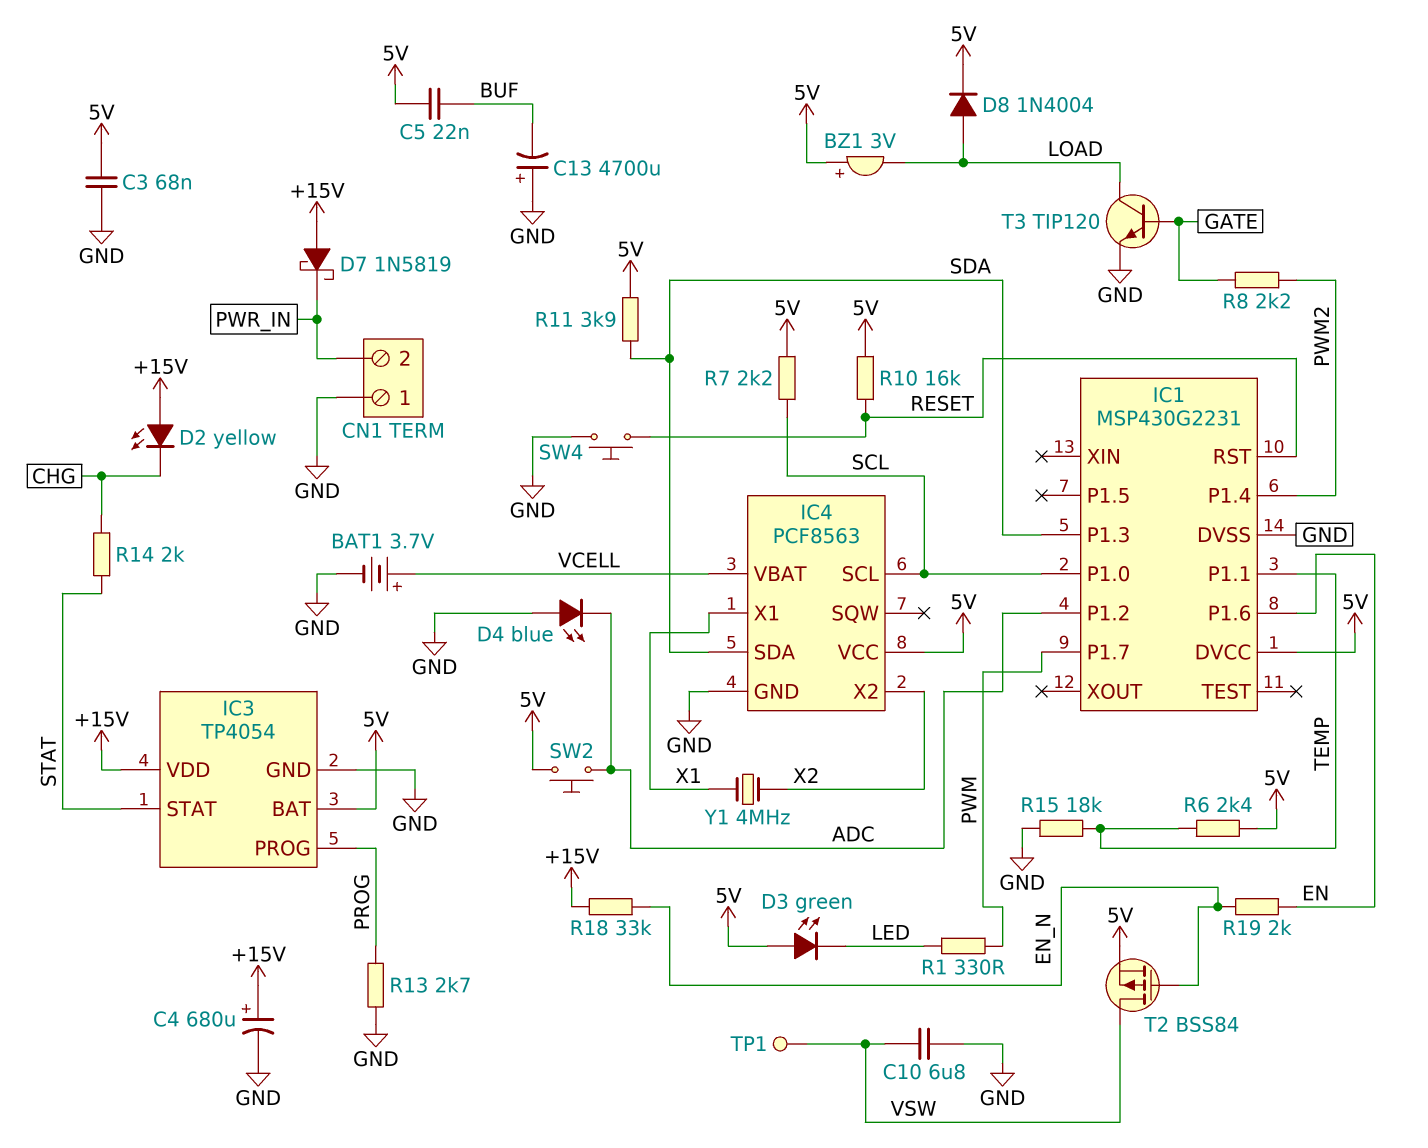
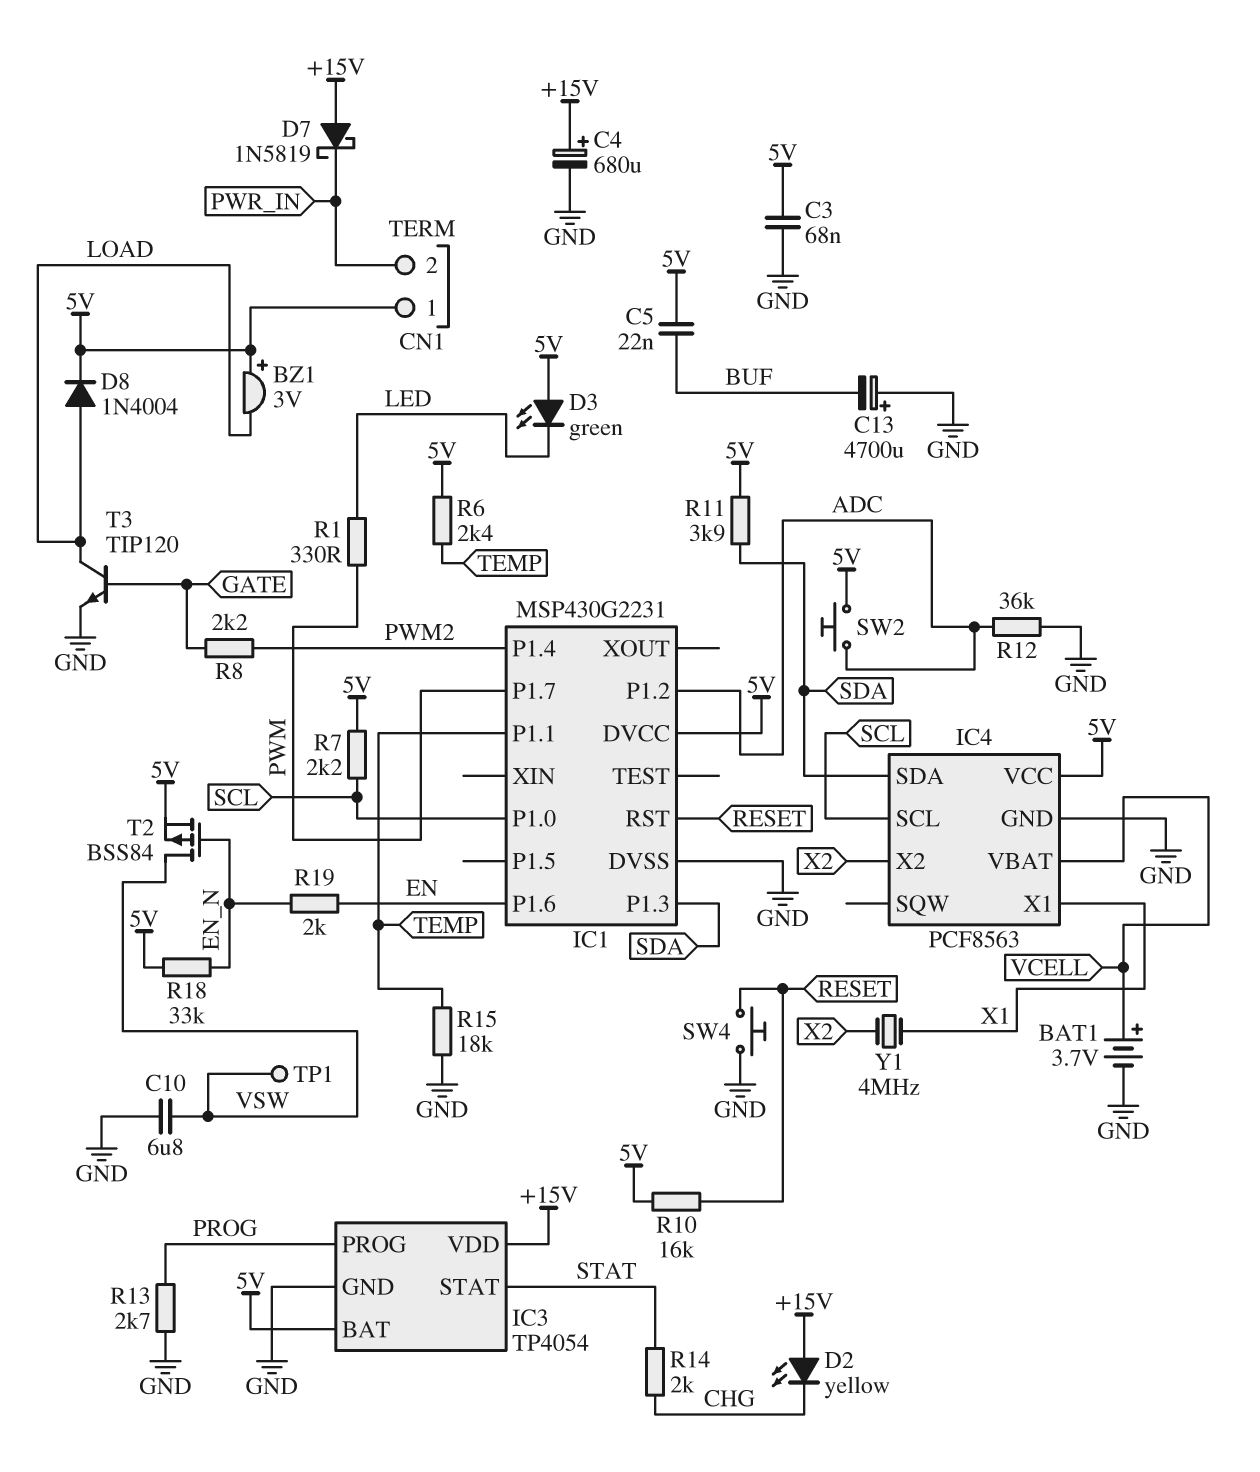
CN1 pin 1: GND -> 5V
D4: LED blue (A GND, K ADC) -> none
R12: none -> 36k (ADC, GND)
R18: 33k (+15V, EN_N) -> 33k (5V, EN_N)

